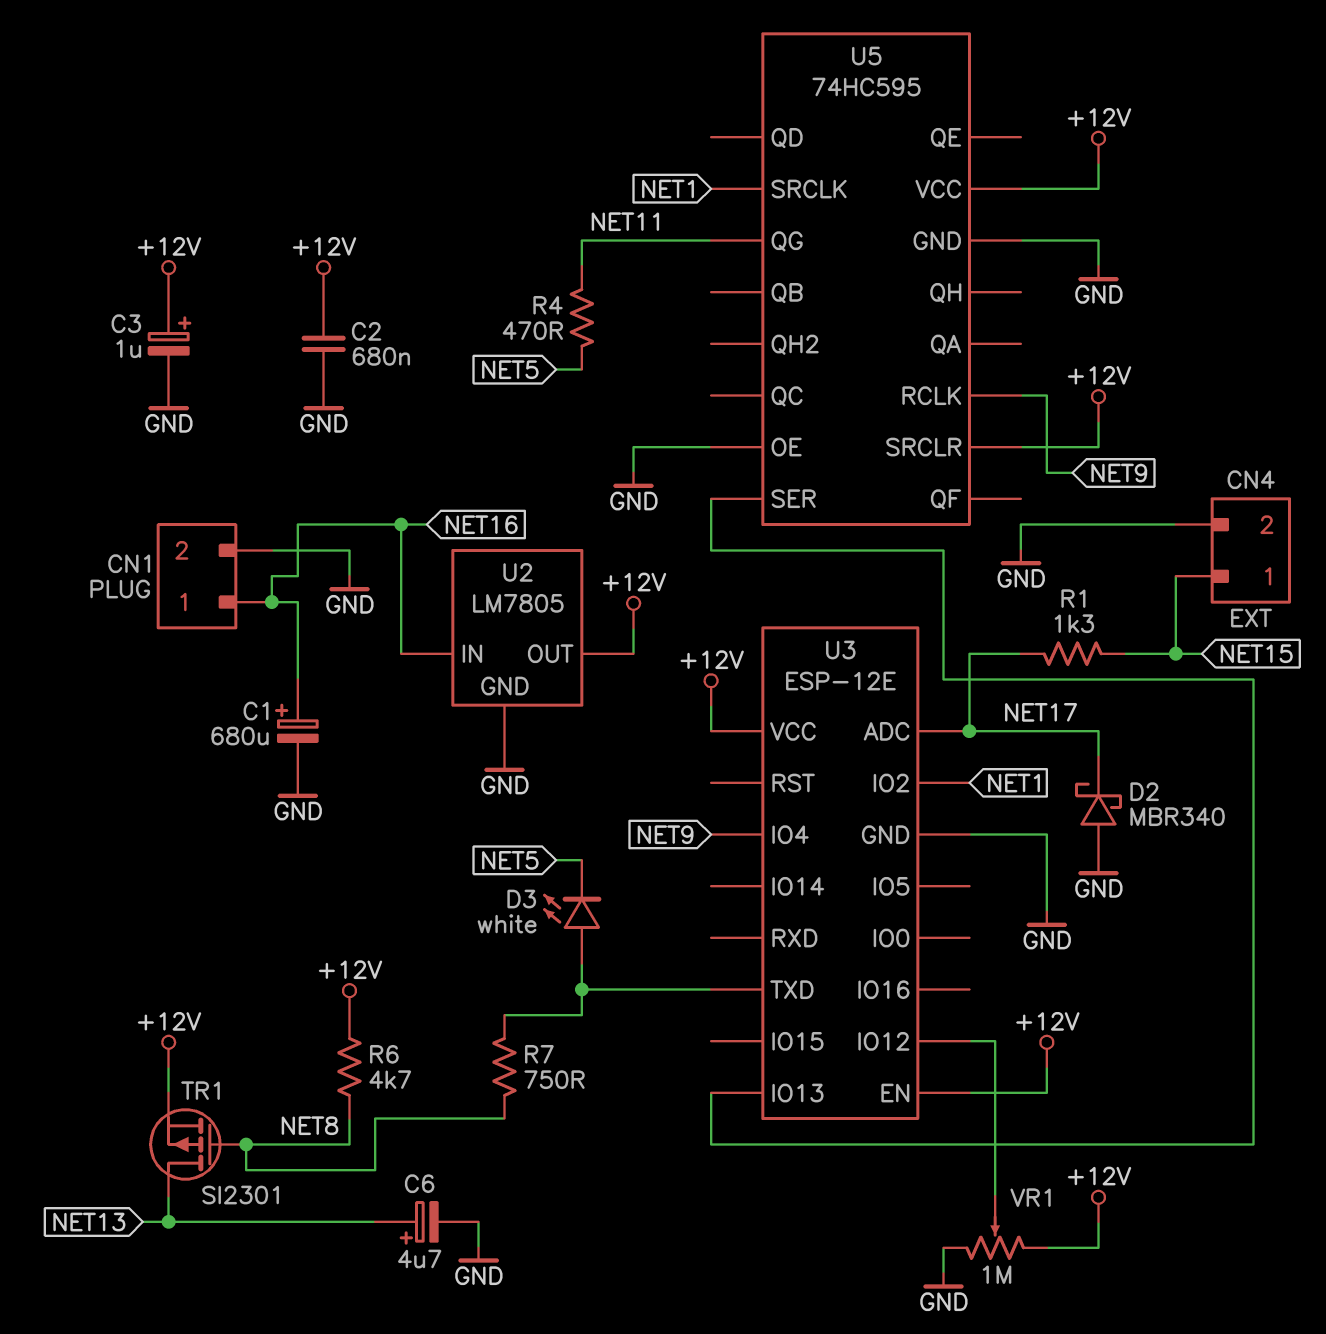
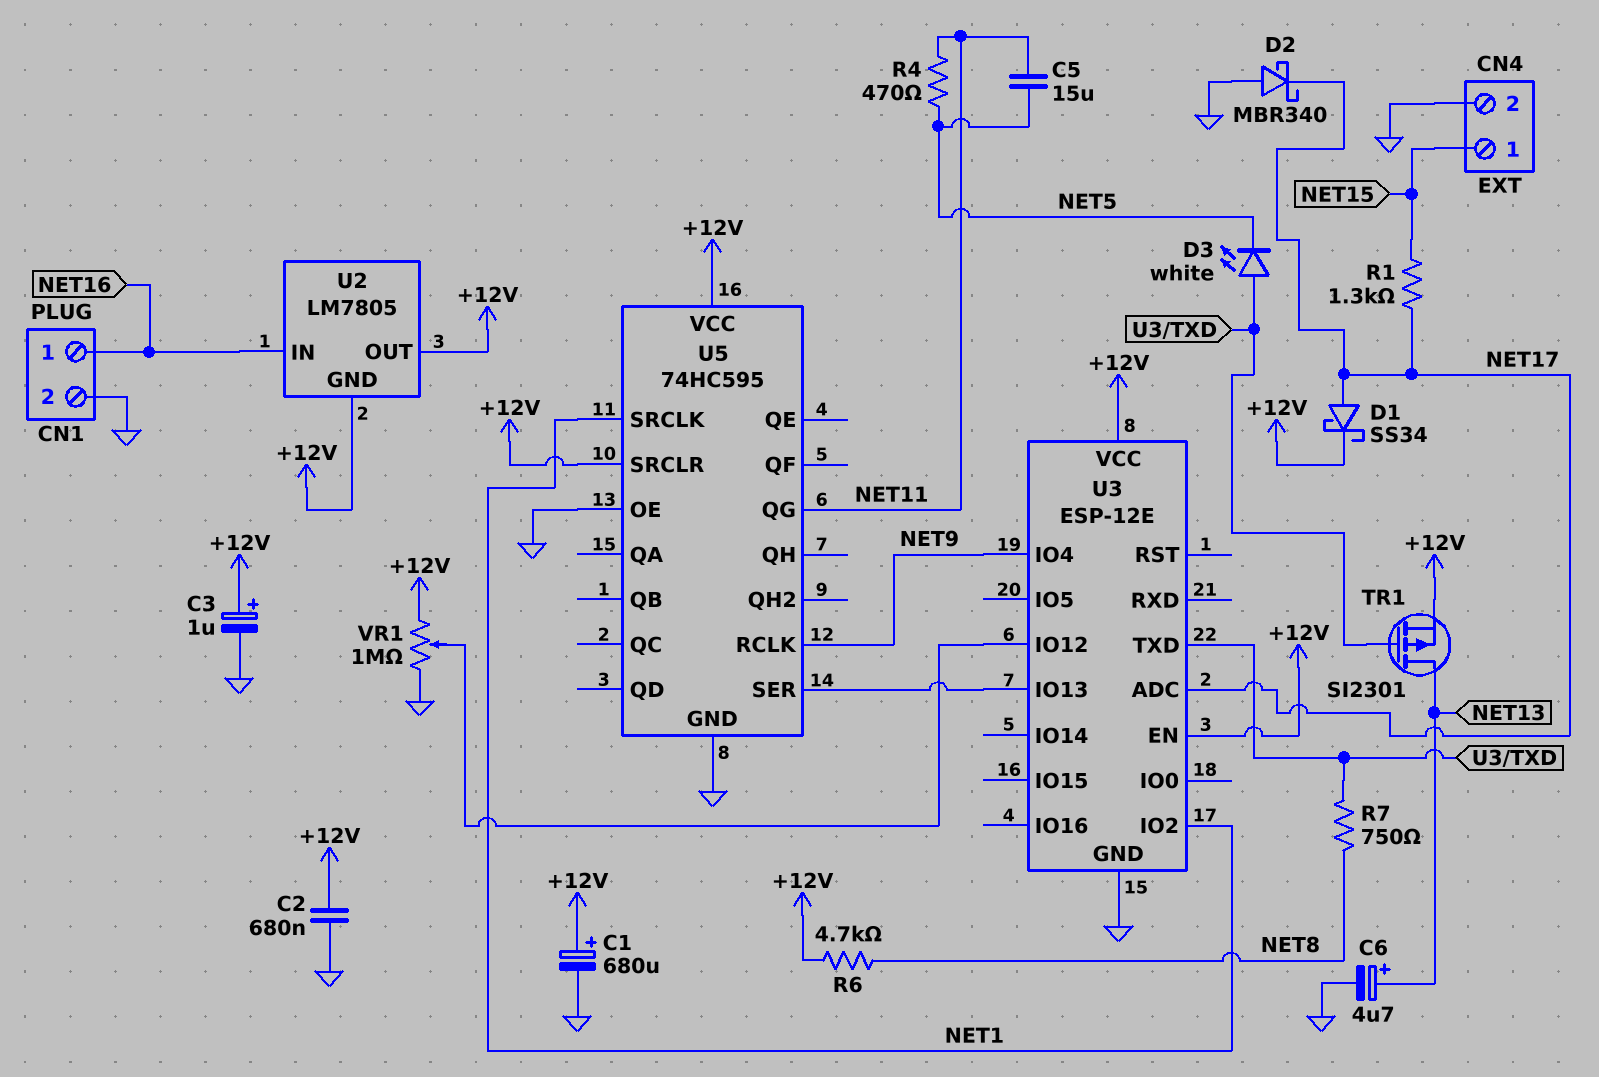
C1: 680uF (plus NET16, minus GND) -> 680uF (plus +12V, minus GND)
C5: none -> 15uF (NET5, NET11)
D1: none -> schottky SS34 (A NET17, K +12V)
TR1: PMOS SI2301 (G NET8, D NET13, S +12V) -> PMOS SI2301 (G U3/TXD, D NET13, S +12V)
U2 pin GND: GND -> +12V

